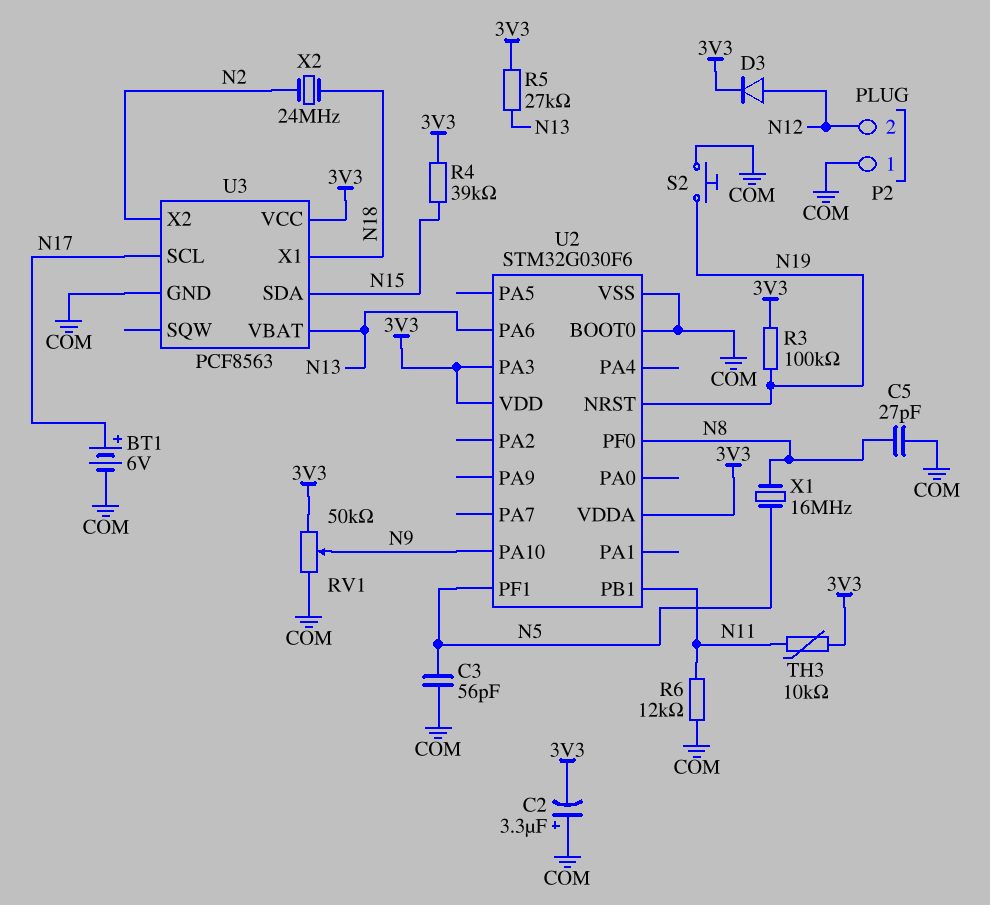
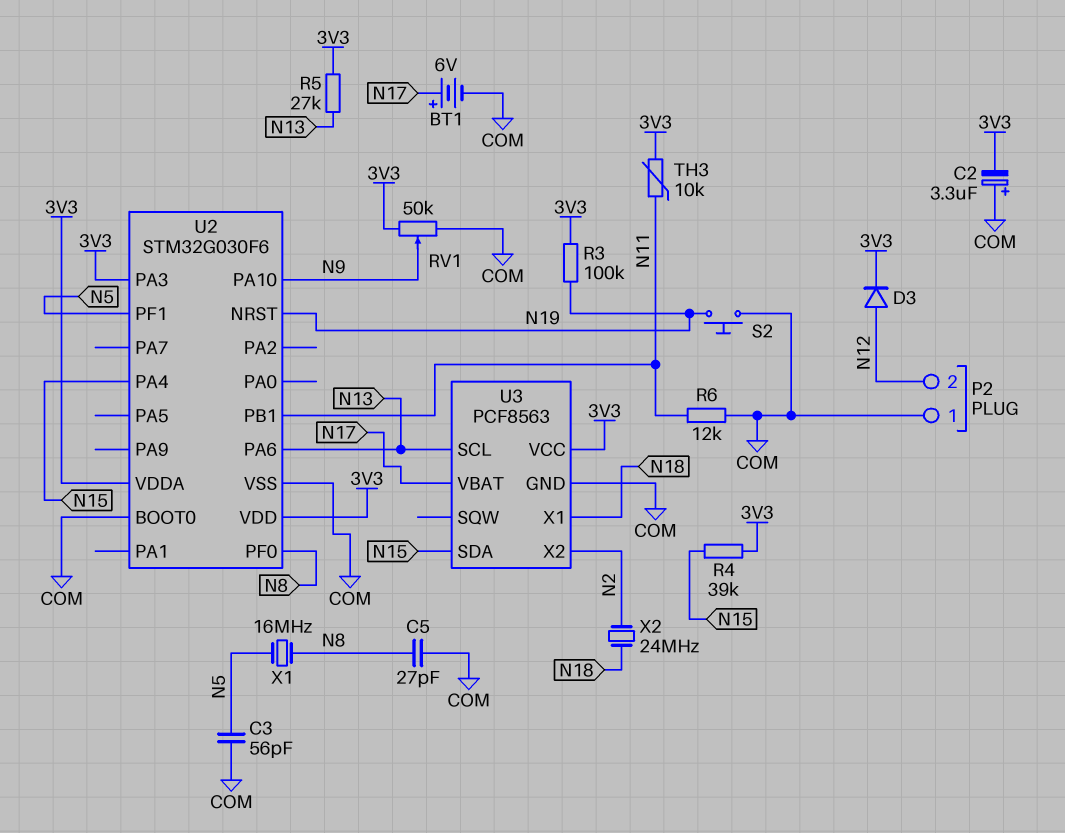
U2 pin PA4: none -> N15
U3 pin SCL: N17 -> N13
U3 pin VBAT: N13 -> N17

